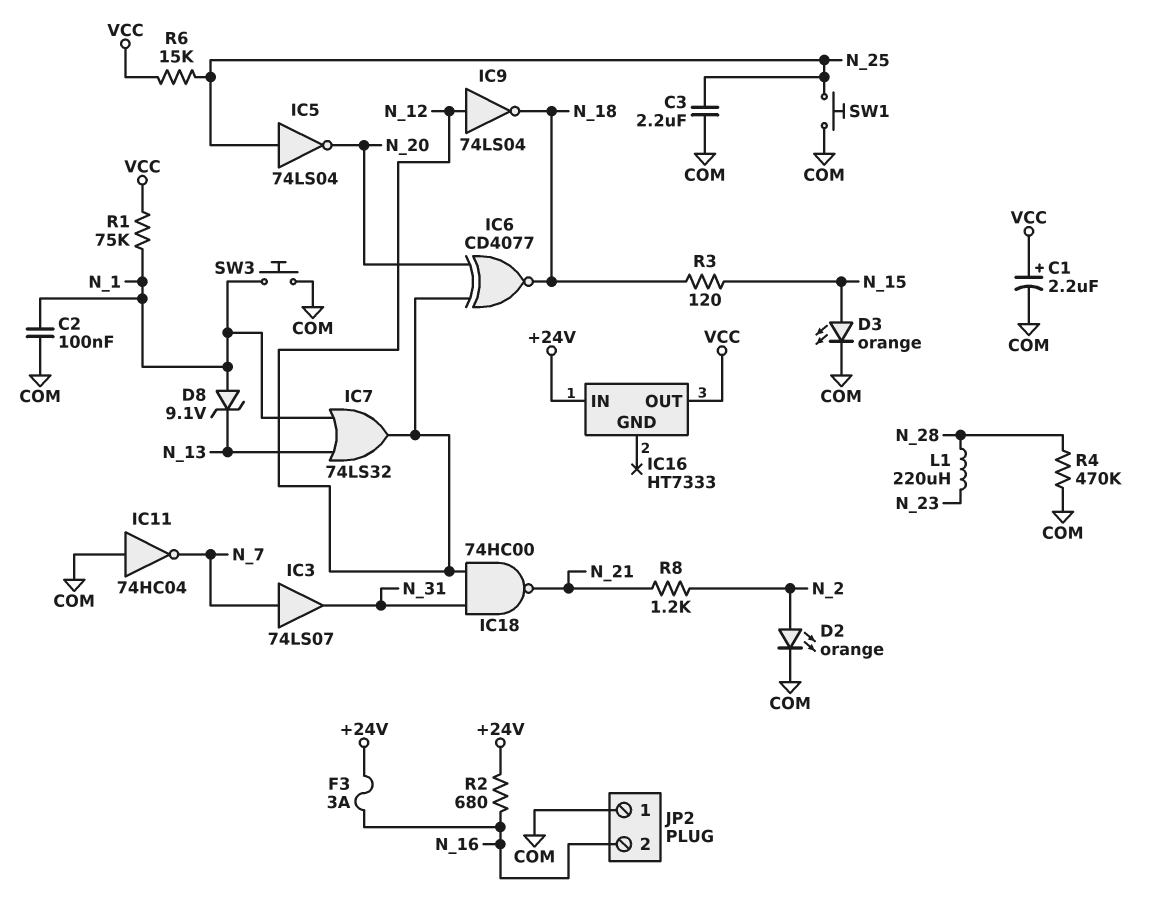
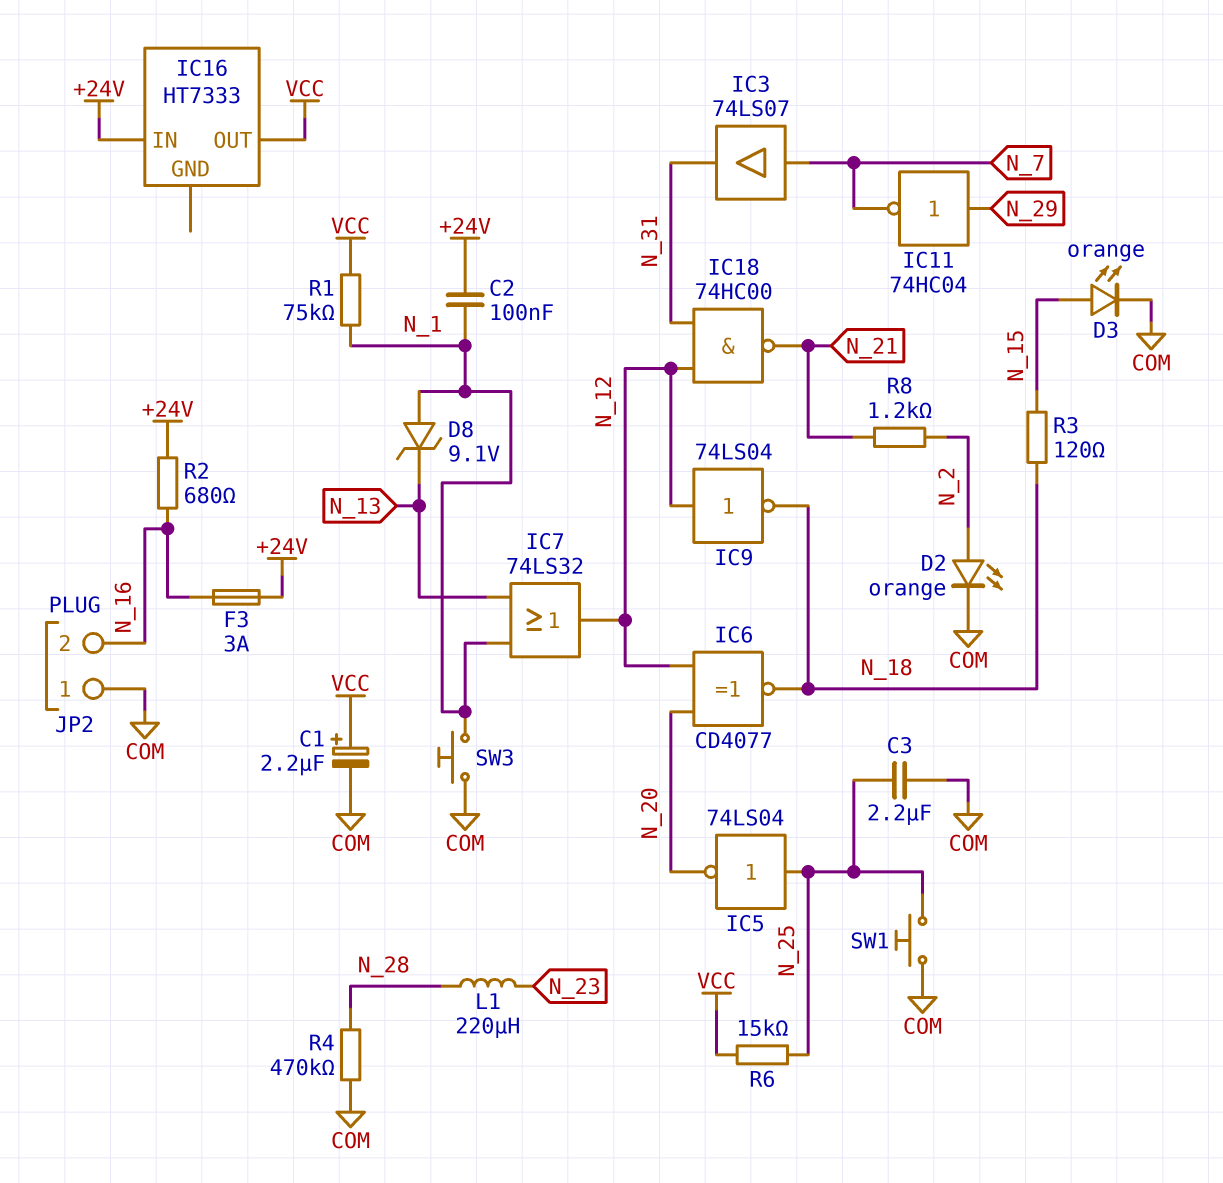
C2: 100nF (COM, N_1) -> 100nF (+24V, N_1)
IC11: NOT 74HC04 (in COM, out N_7) -> NOT 74HC04 (in N_29, out N_7)

